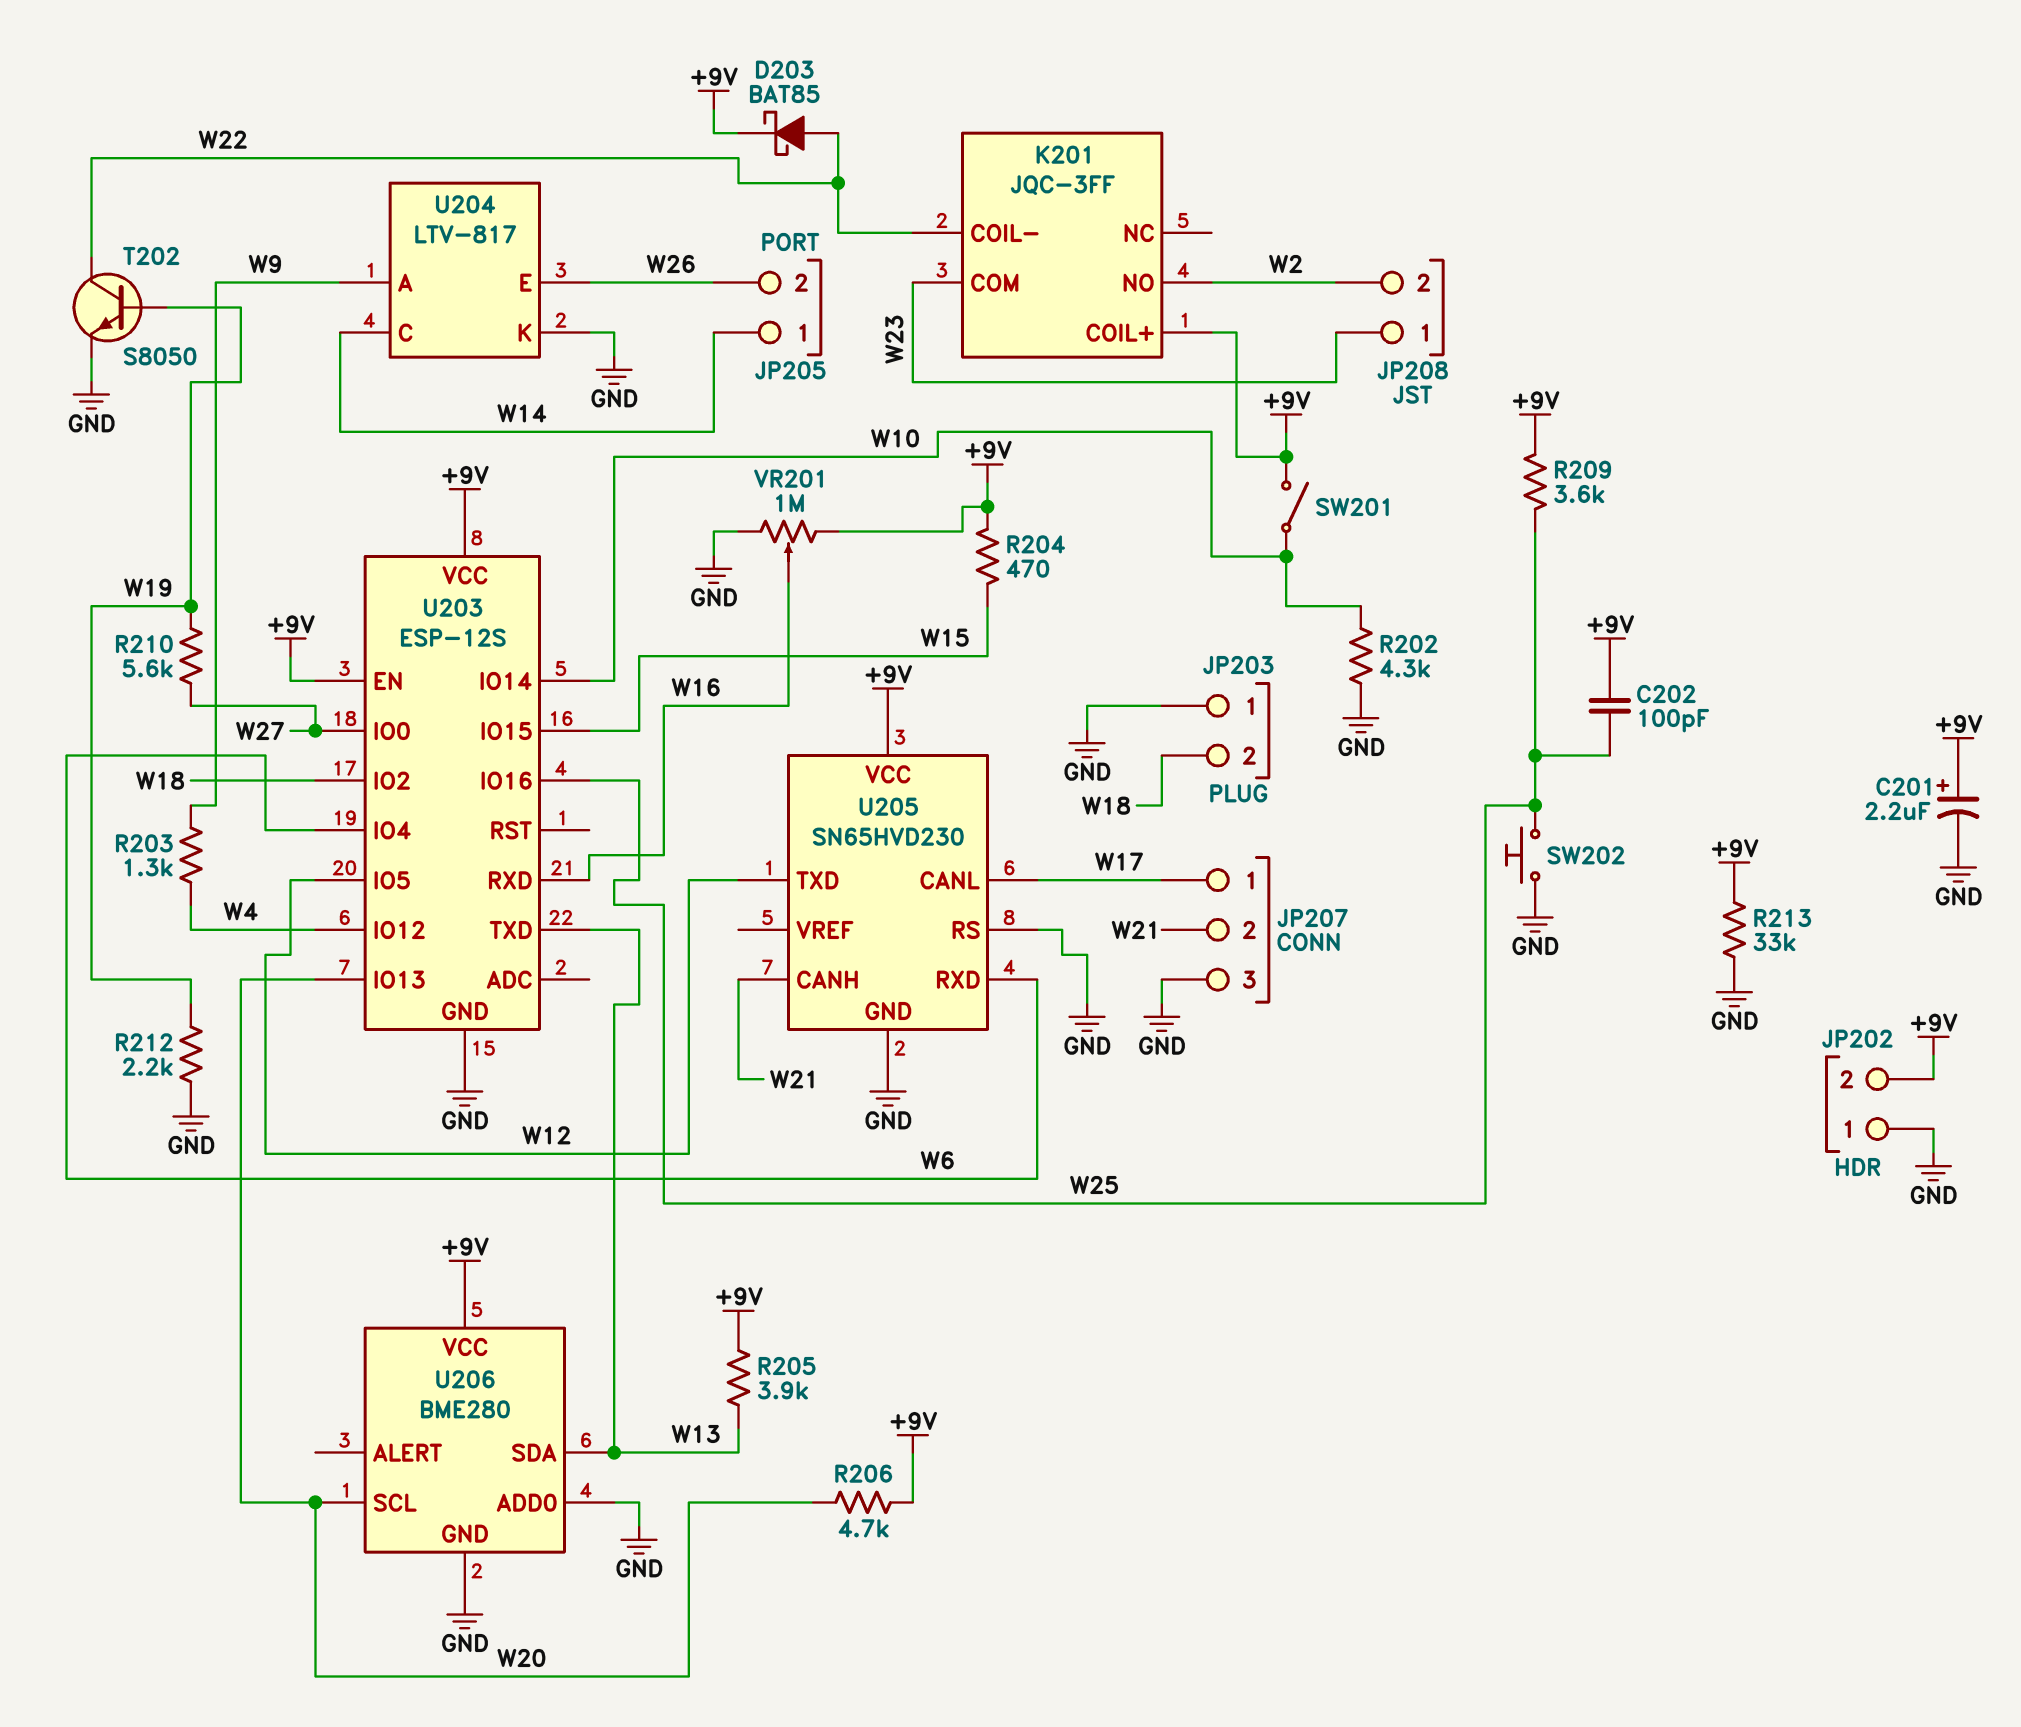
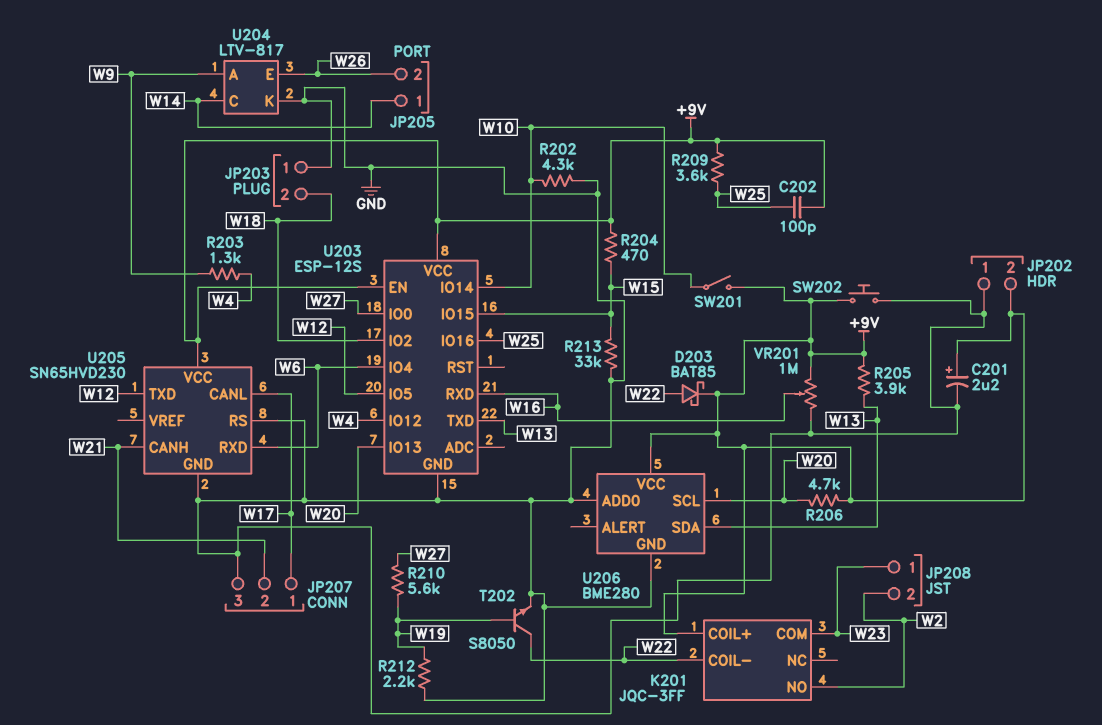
R213: 33k (+9V, GND) -> 33k (GND, W15)
SW202: button (GND, W25) -> button (+9V, GND)

